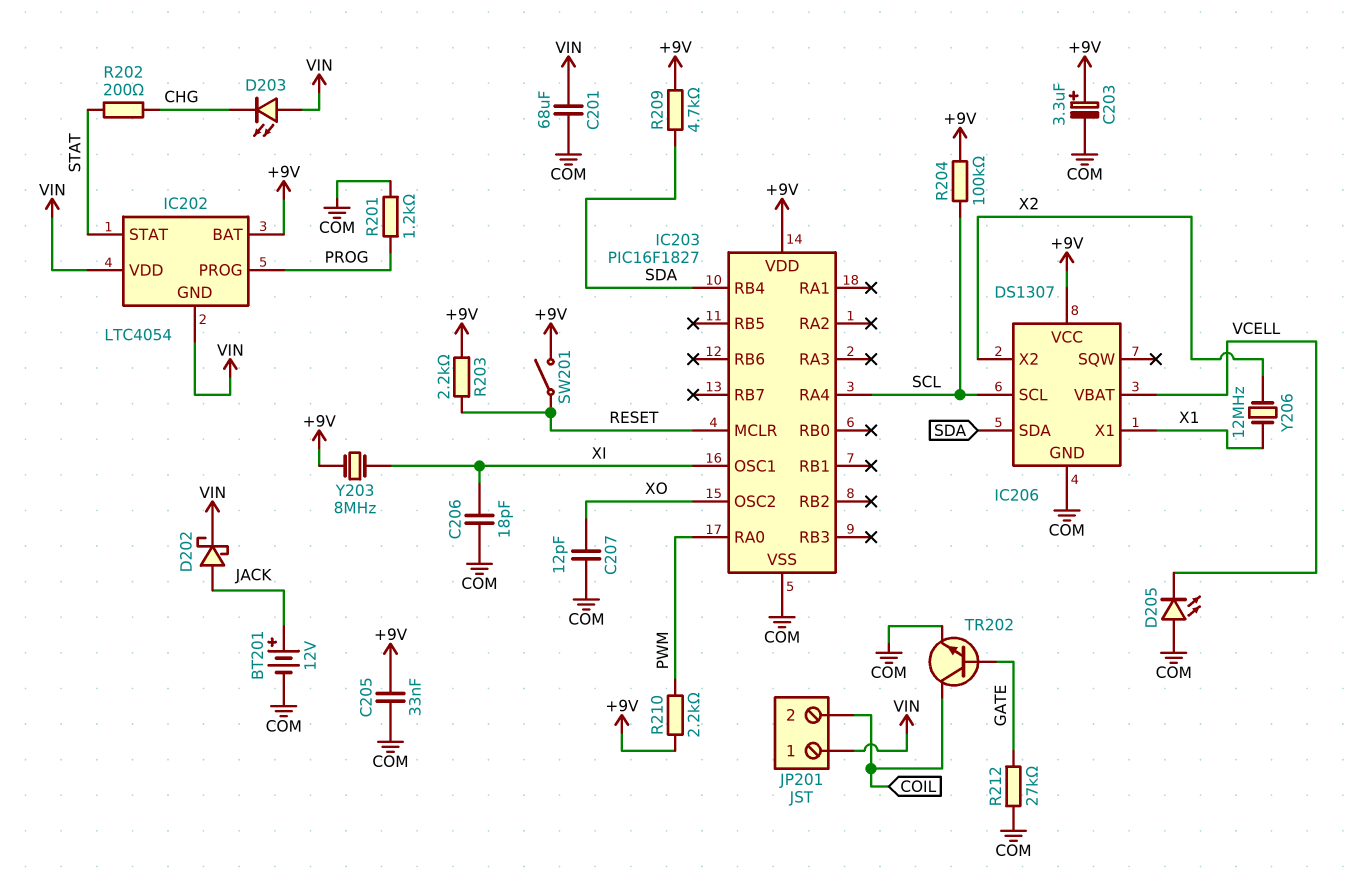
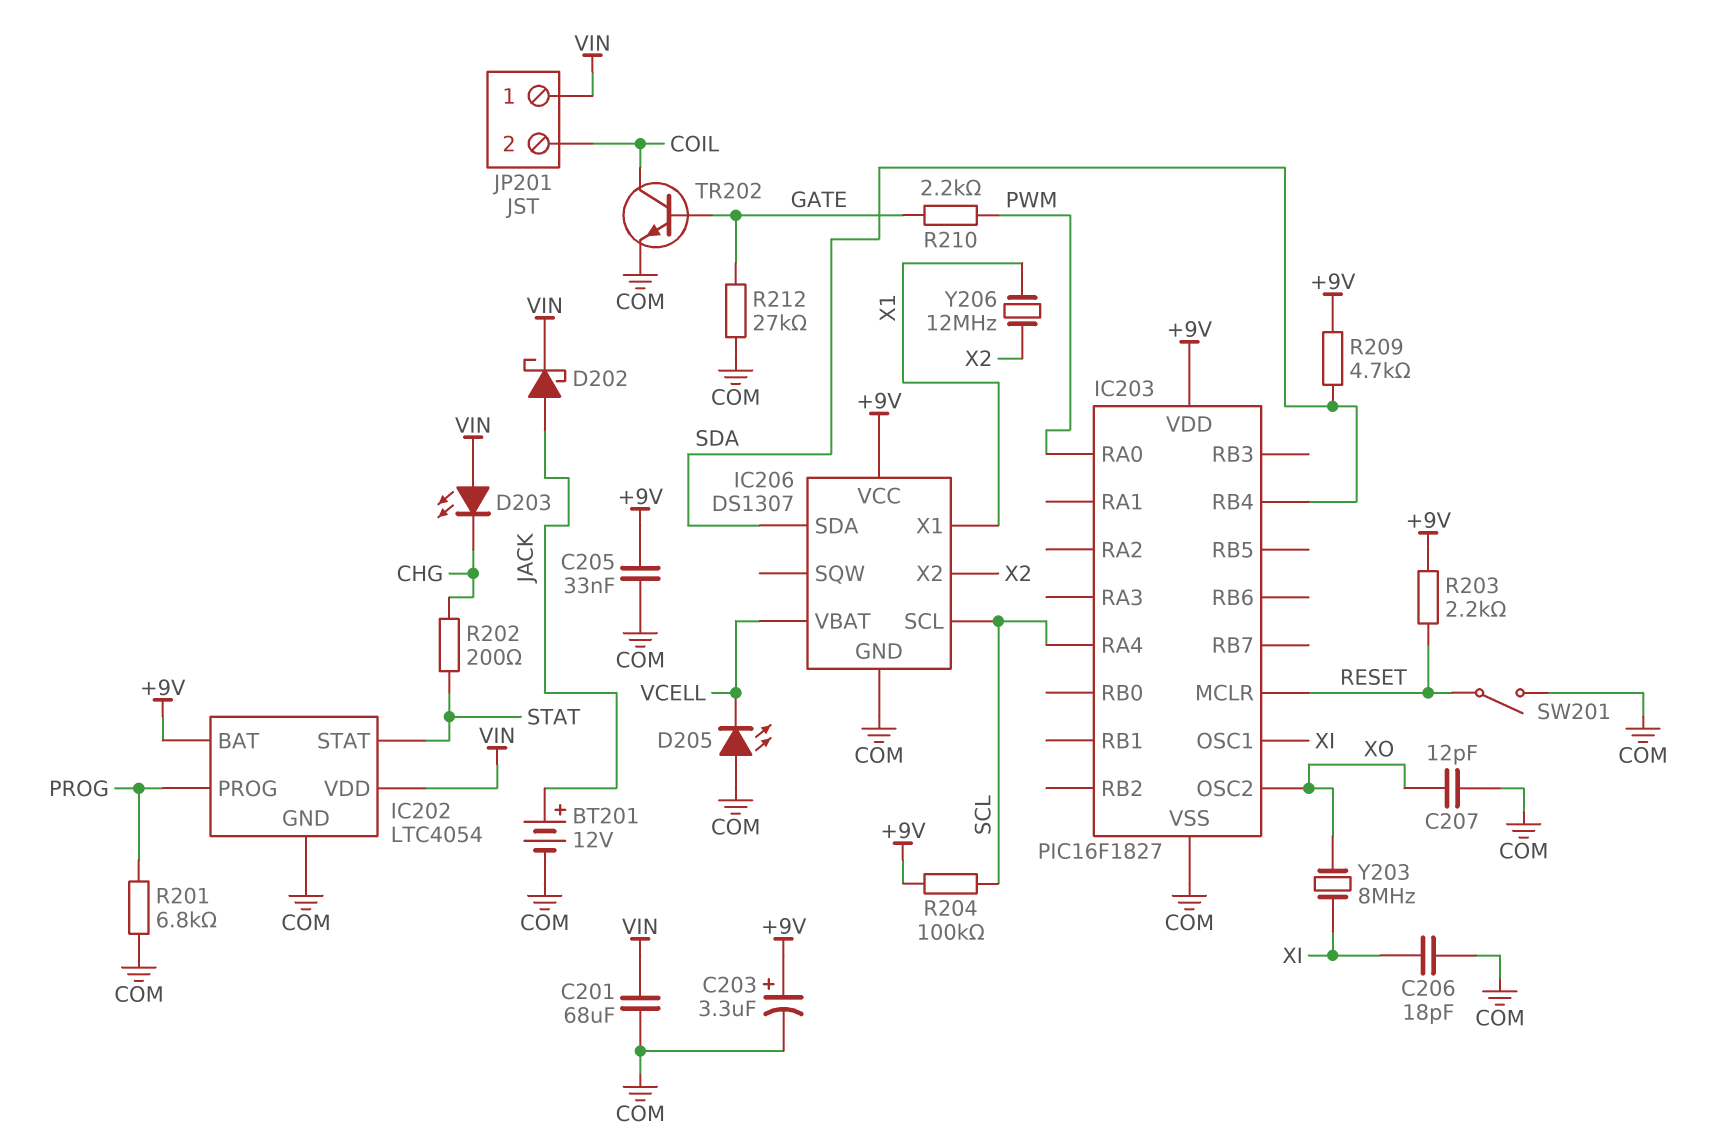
IC202 pin GND: VIN -> COM
R201: 1.2k (COM, PROG) -> 6.8k (COM, PROG)
R210: 2.2k (+9V, PWM) -> 2.2k (GATE, PWM)
SW201: switch (+9V, RESET) -> switch (COM, RESET)
Y203: 8MHz (+9V, XI) -> 8MHz (XI, XO)

